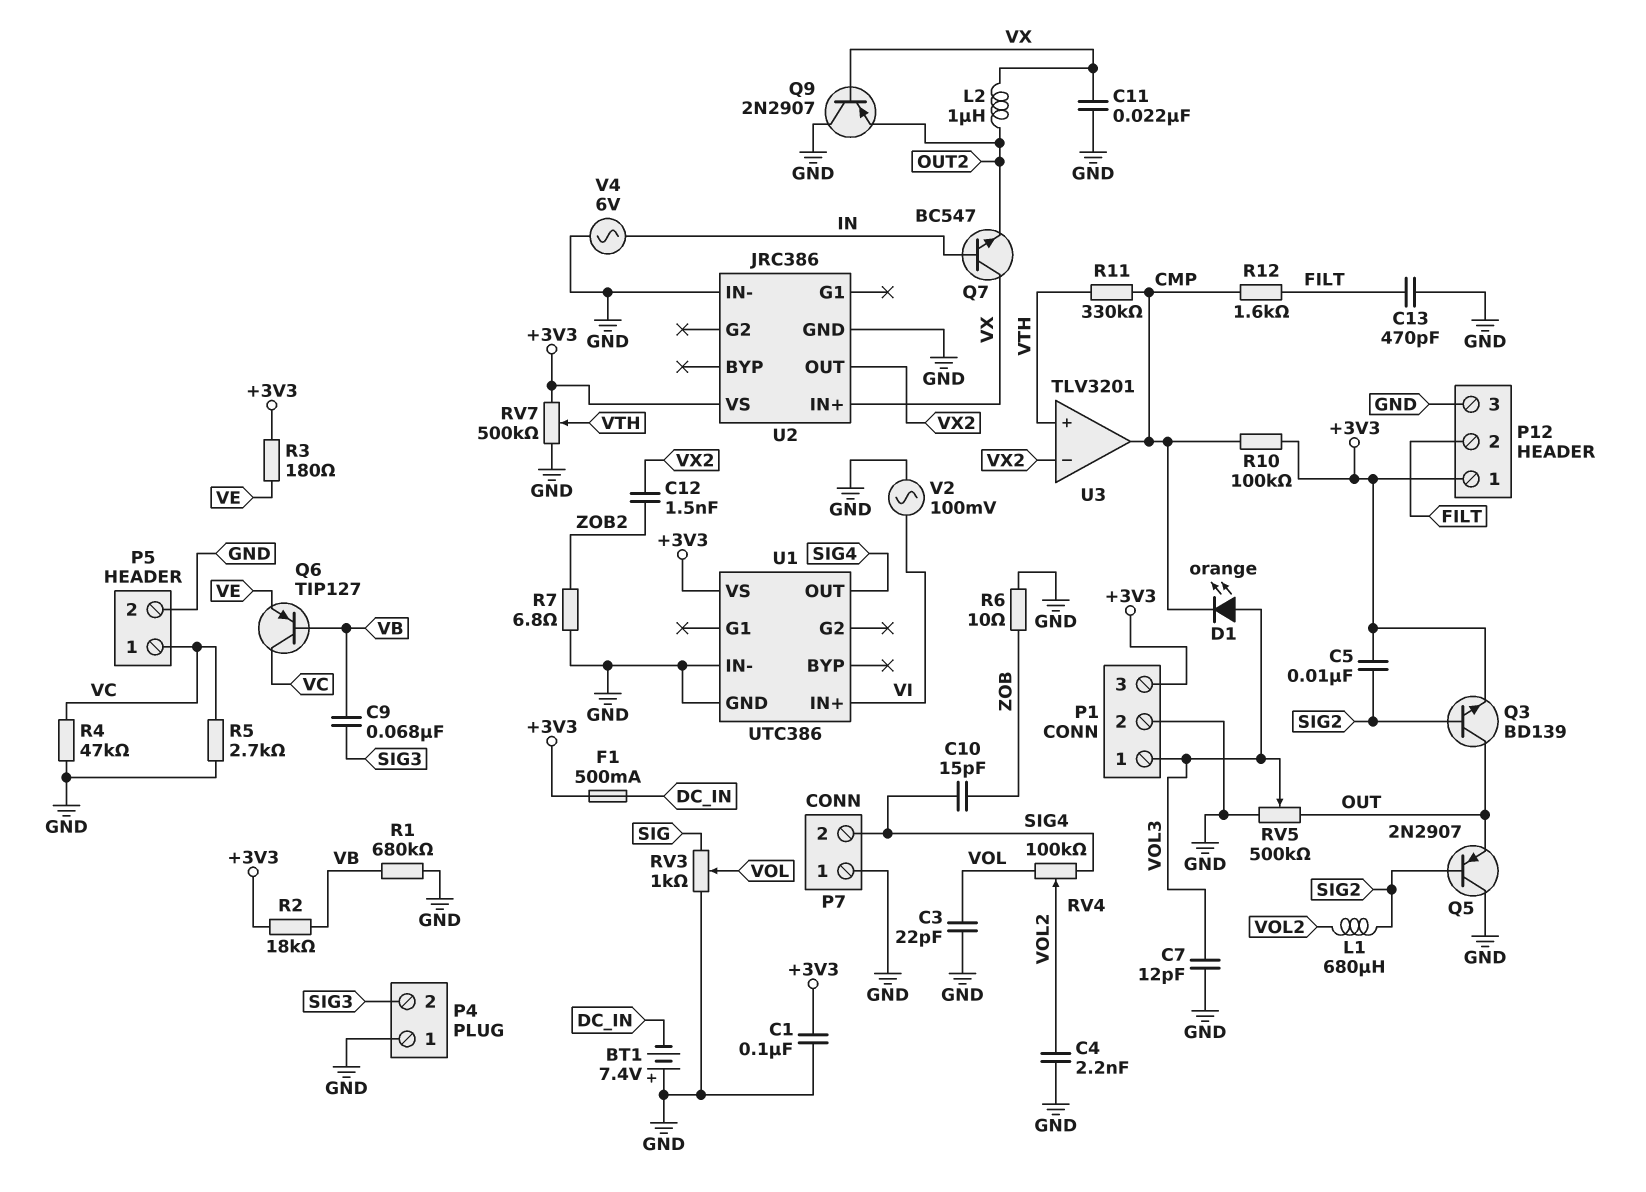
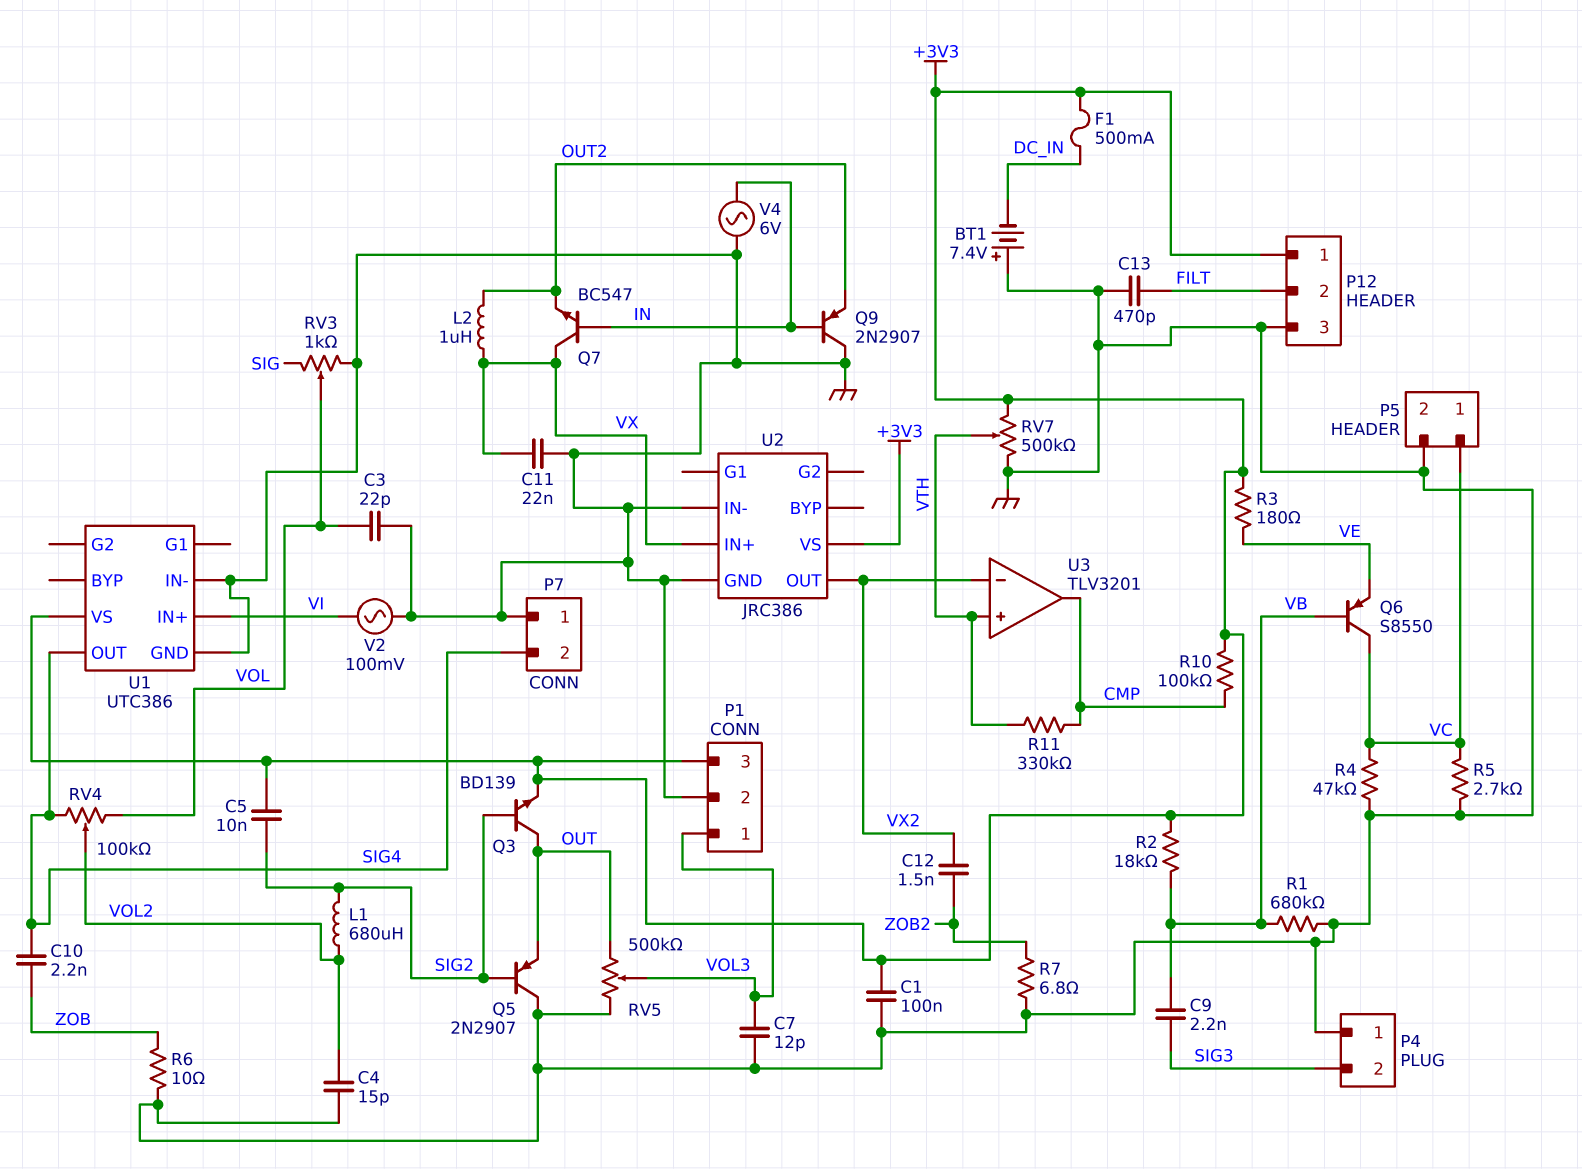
C4: 2.2nF (GND, VOL2) -> 15pF (GND, VOL2)
C9: 68nF (SIG3, VB) -> 2.2nF (SIG3, VB)
C10: 15pF (SIG4, ZOB) -> 2.2nF (SIG4, ZOB)
D1: LED orange (A VOL3, K CMP) -> none
Q6: PNP TIP127 (B VB, C VC, E VE) -> PNP S8550 (B VB, C VC, E VE)
Q9: PNP 2N2907 (B VX, C GND, E OUT2) -> PNP 2N2907 (B IN, C GND, E OUT2)
R12: 1.6k (CMP, FILT) -> none

